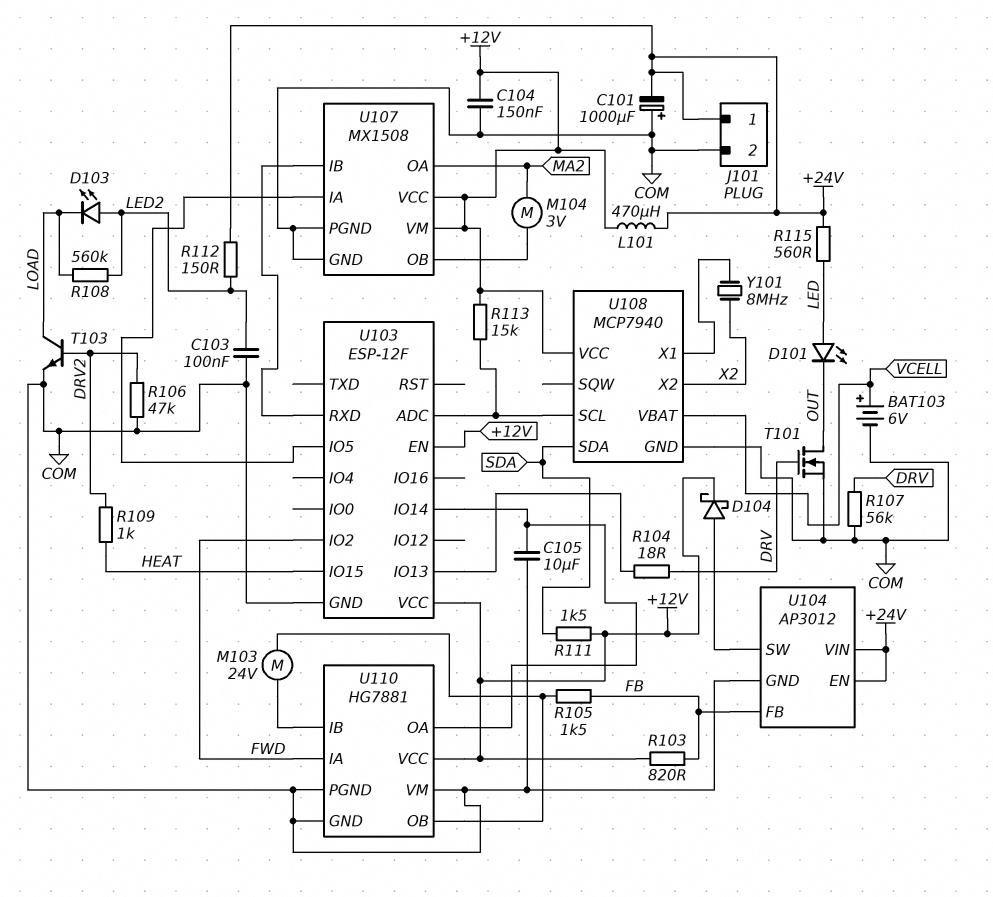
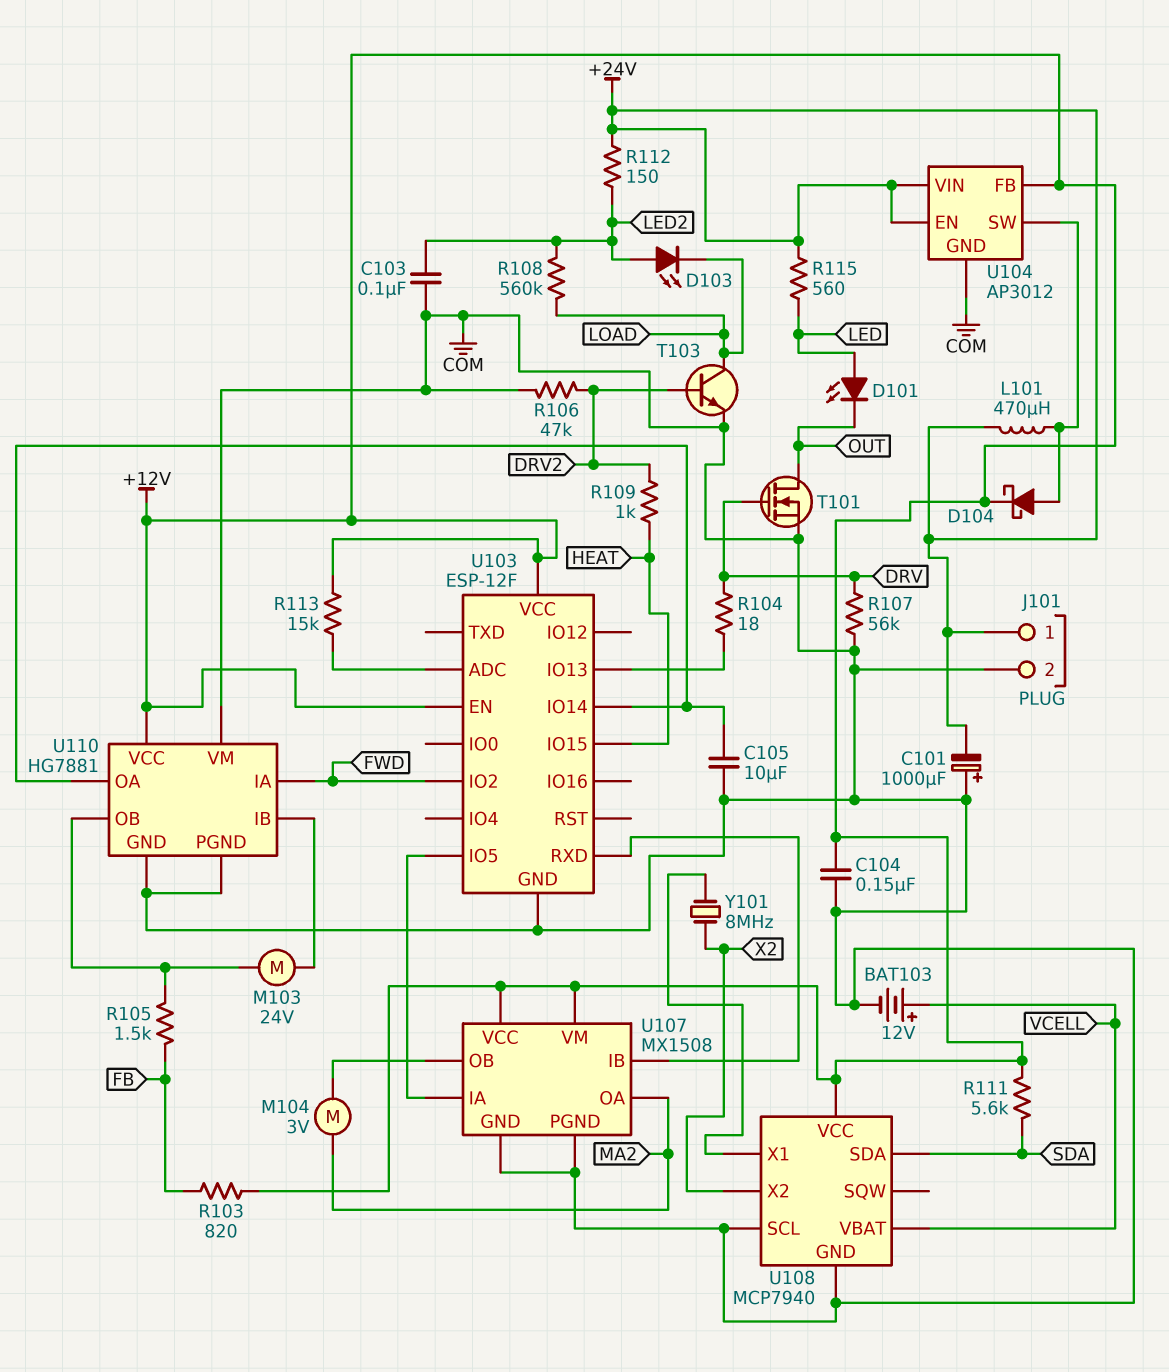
BAT103: 6V (plus VCELL, minus COM) -> 12V (plus VCELL, minus COM)
L101: 470uH (+12V, +24V) -> 470uH (+24V, U104/SW)
R111: 1.5k (+12V, SDA) -> 5.6k (+12V, SDA)
U104 pin FB: FB -> +12V
U108 pin SCL: U103/ADC -> COM

